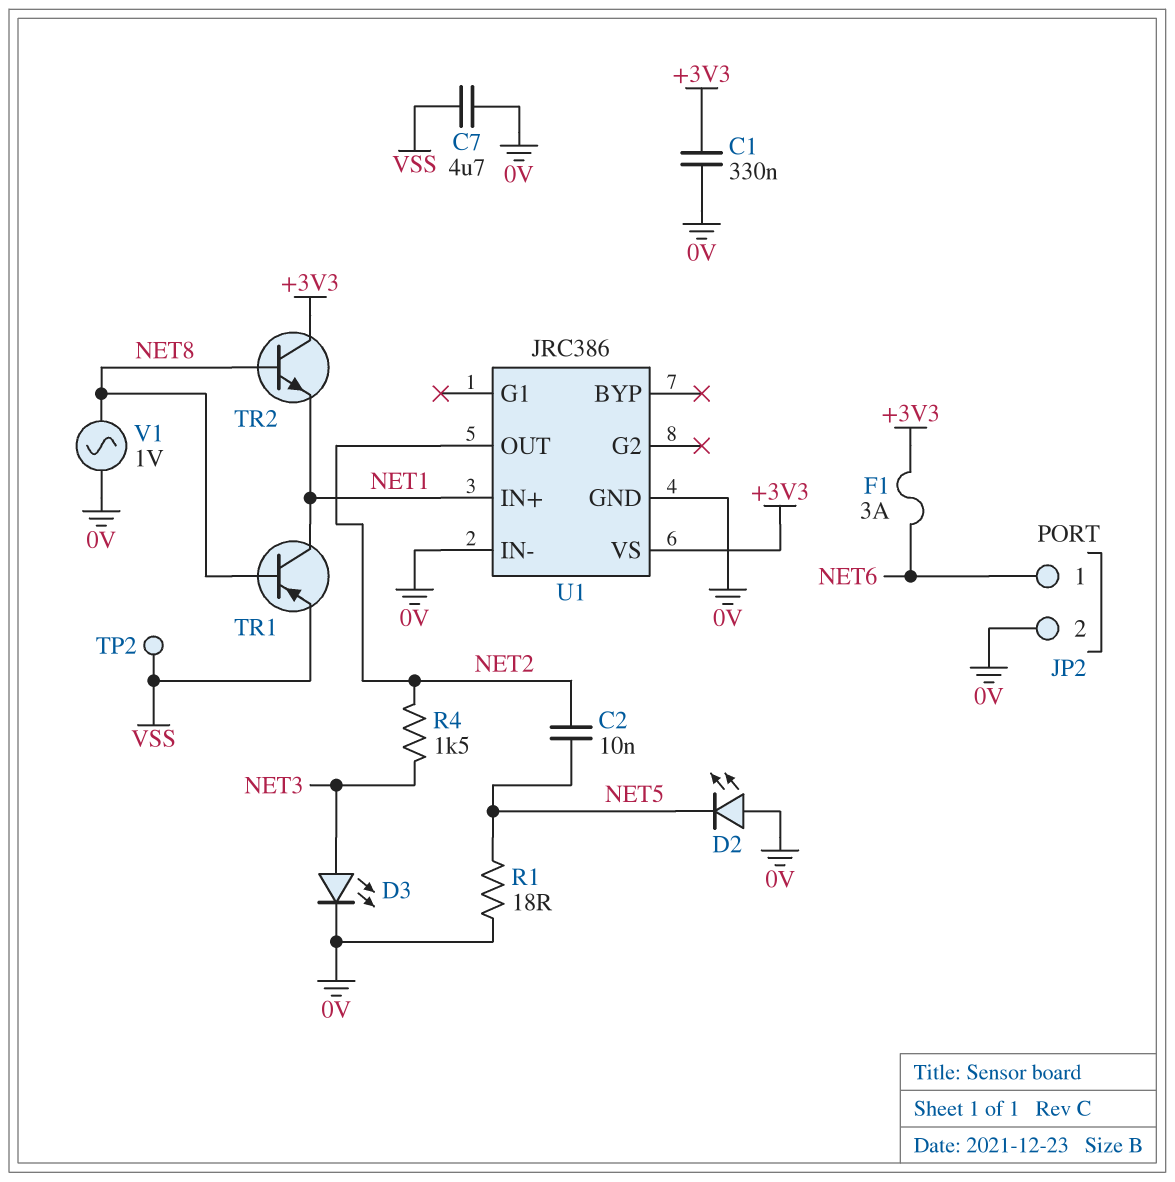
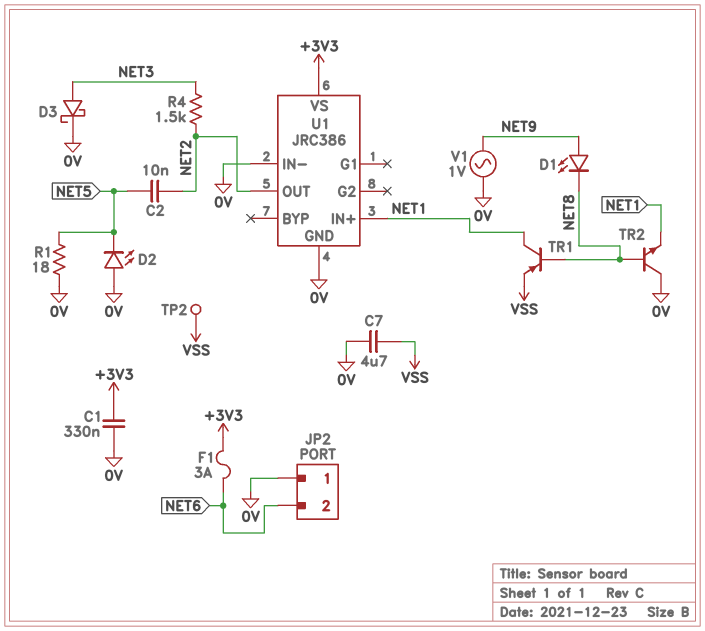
D1: none -> LED (A NET9, K NET8)
D3: LED (A NET3, K 0V) -> schottky (A NET3, K 0V)
JP2 pin 1: NET6 -> 0V
JP2 pin 2: 0V -> NET6
TR2: NPN (B NET8, C +3V3, E NET1) -> NPN (B NET8, C 0V, E NET1)
V1: AC 1V (0V, NET8) -> AC 1V (0V, NET9)

